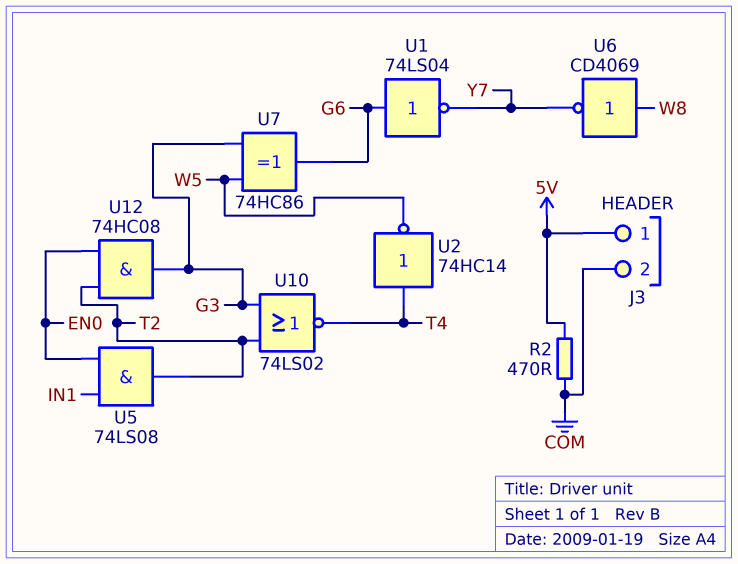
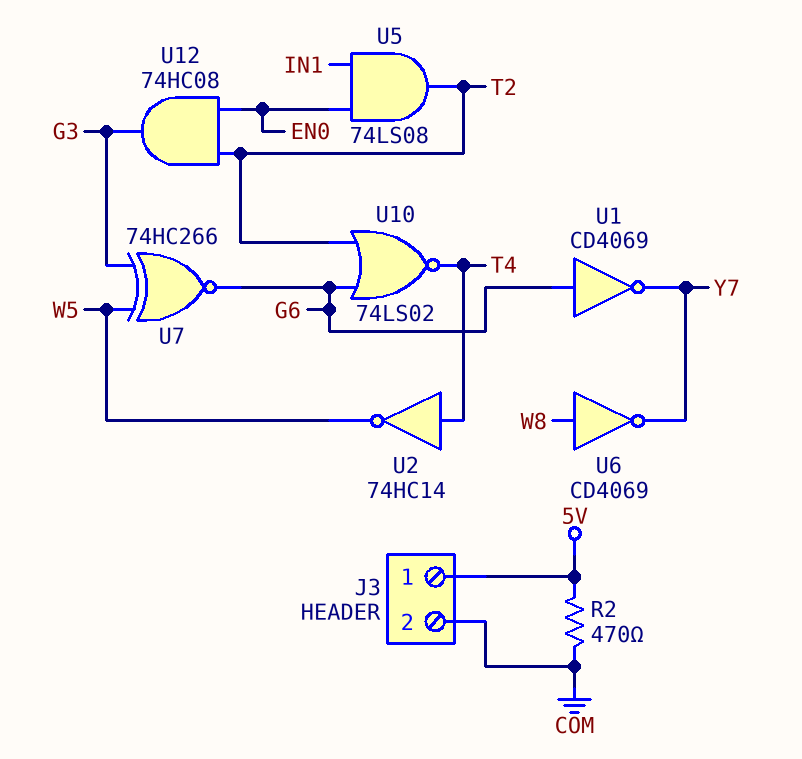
U1: NOT 74LS04 (in G6, out Y7) -> NOT CD4069 (in G6, out Y7)
U7: XOR 74HC86 (in G3, in W5, out G6) -> XNOR 74HC266 (in G3, in W5, out G6)
U10: NOR 74LS02 (in G3, in T2, out T4) -> NOR 74LS02 (in G6, in T2, out T4)

